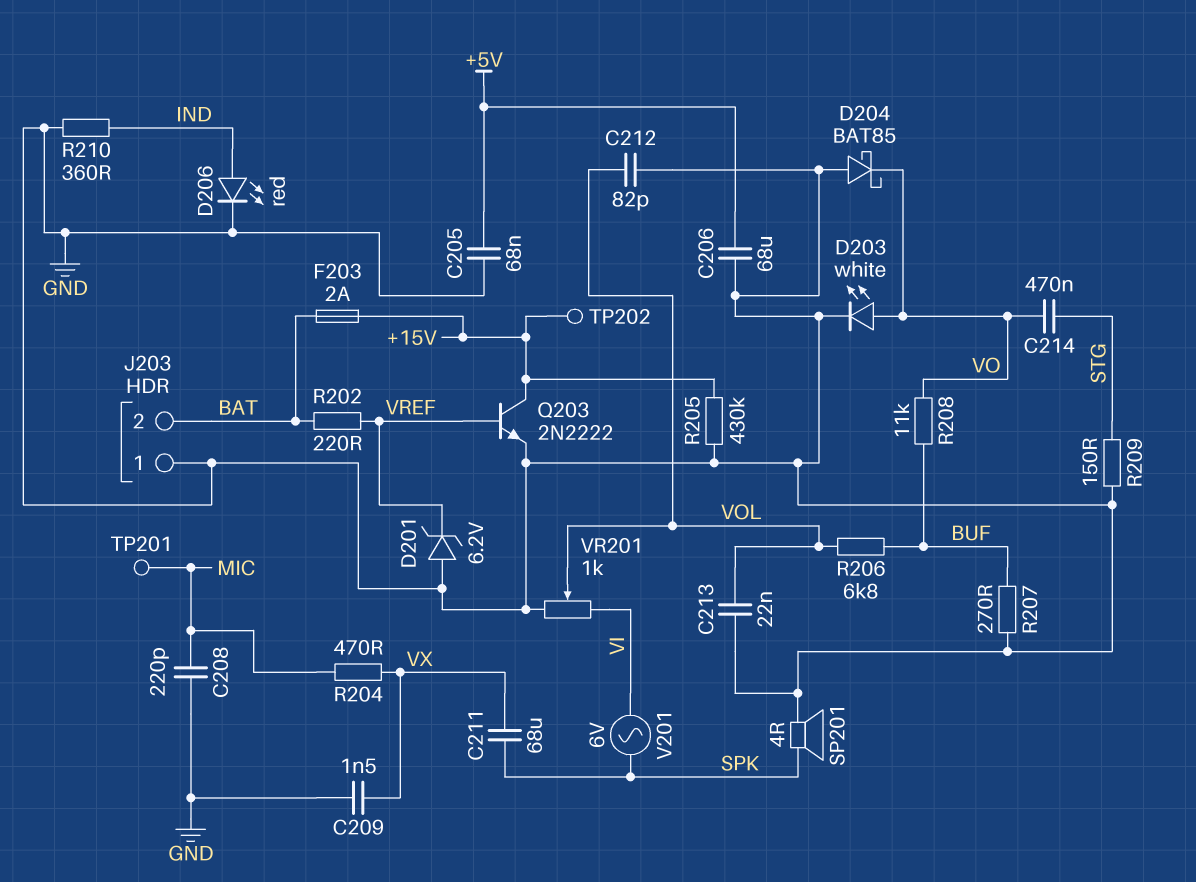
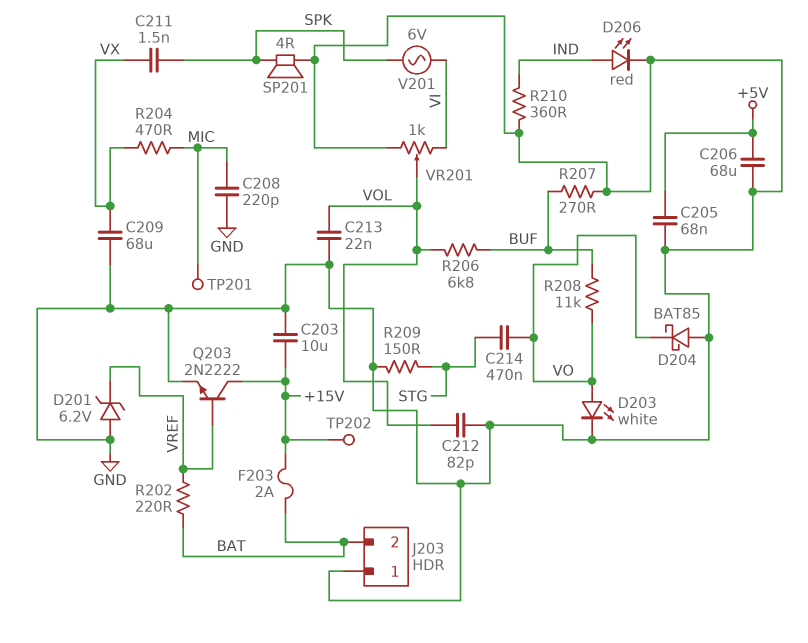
C203: none -> 10uF (+15V, GND)
C209: 1.5nF (GND, VX) -> 68uF (GND, VX)
C211: 68uF (SPK, VX) -> 1.5nF (SPK, VX)
R205: 430k (+15V, GND) -> none

